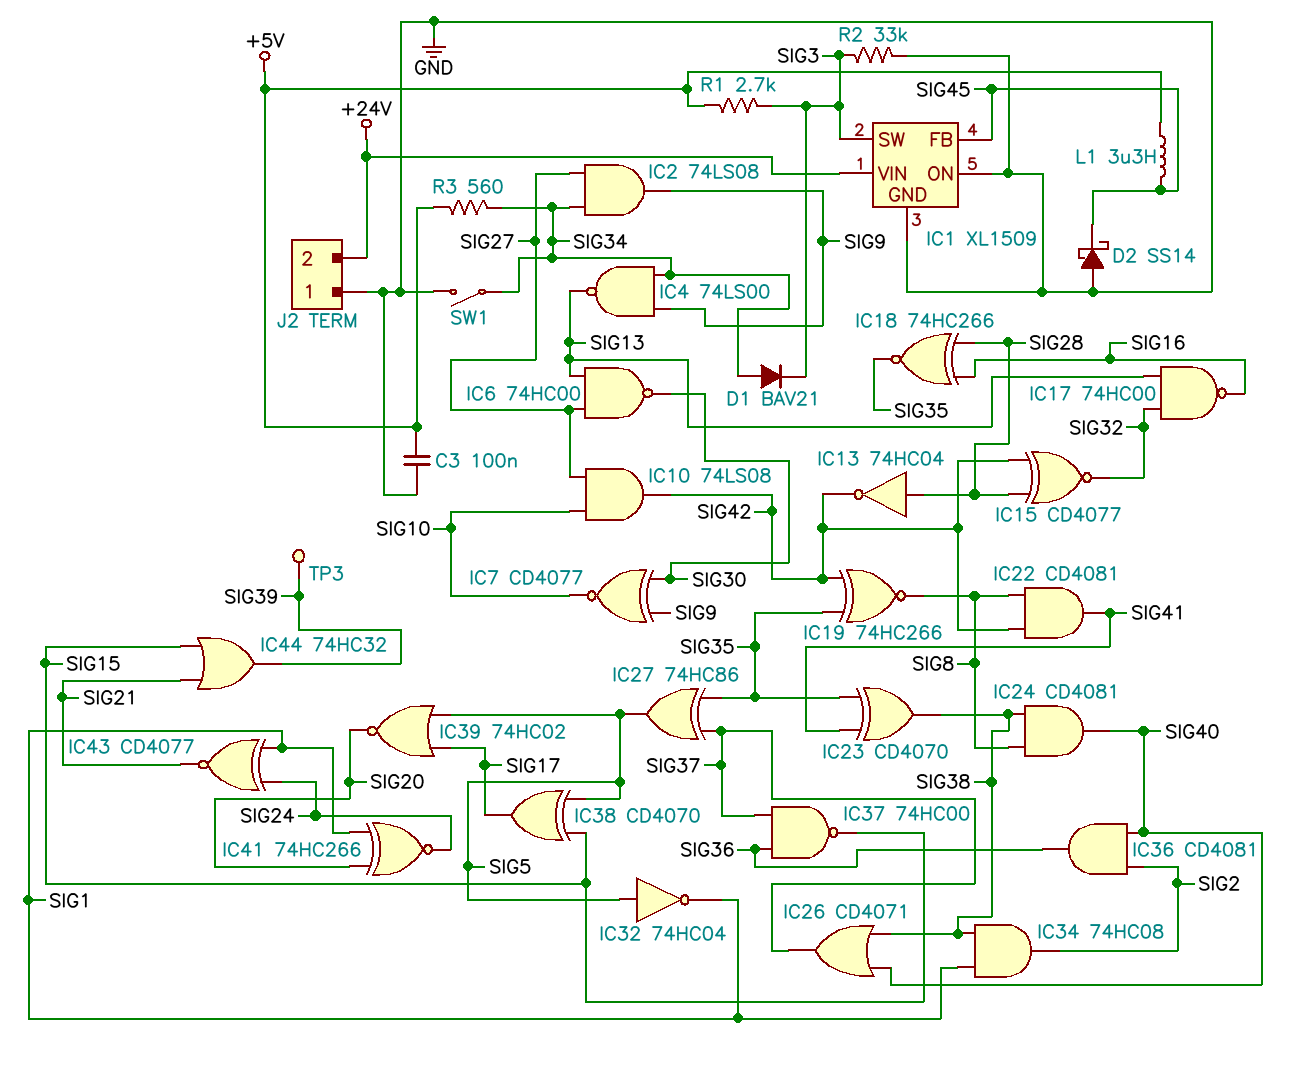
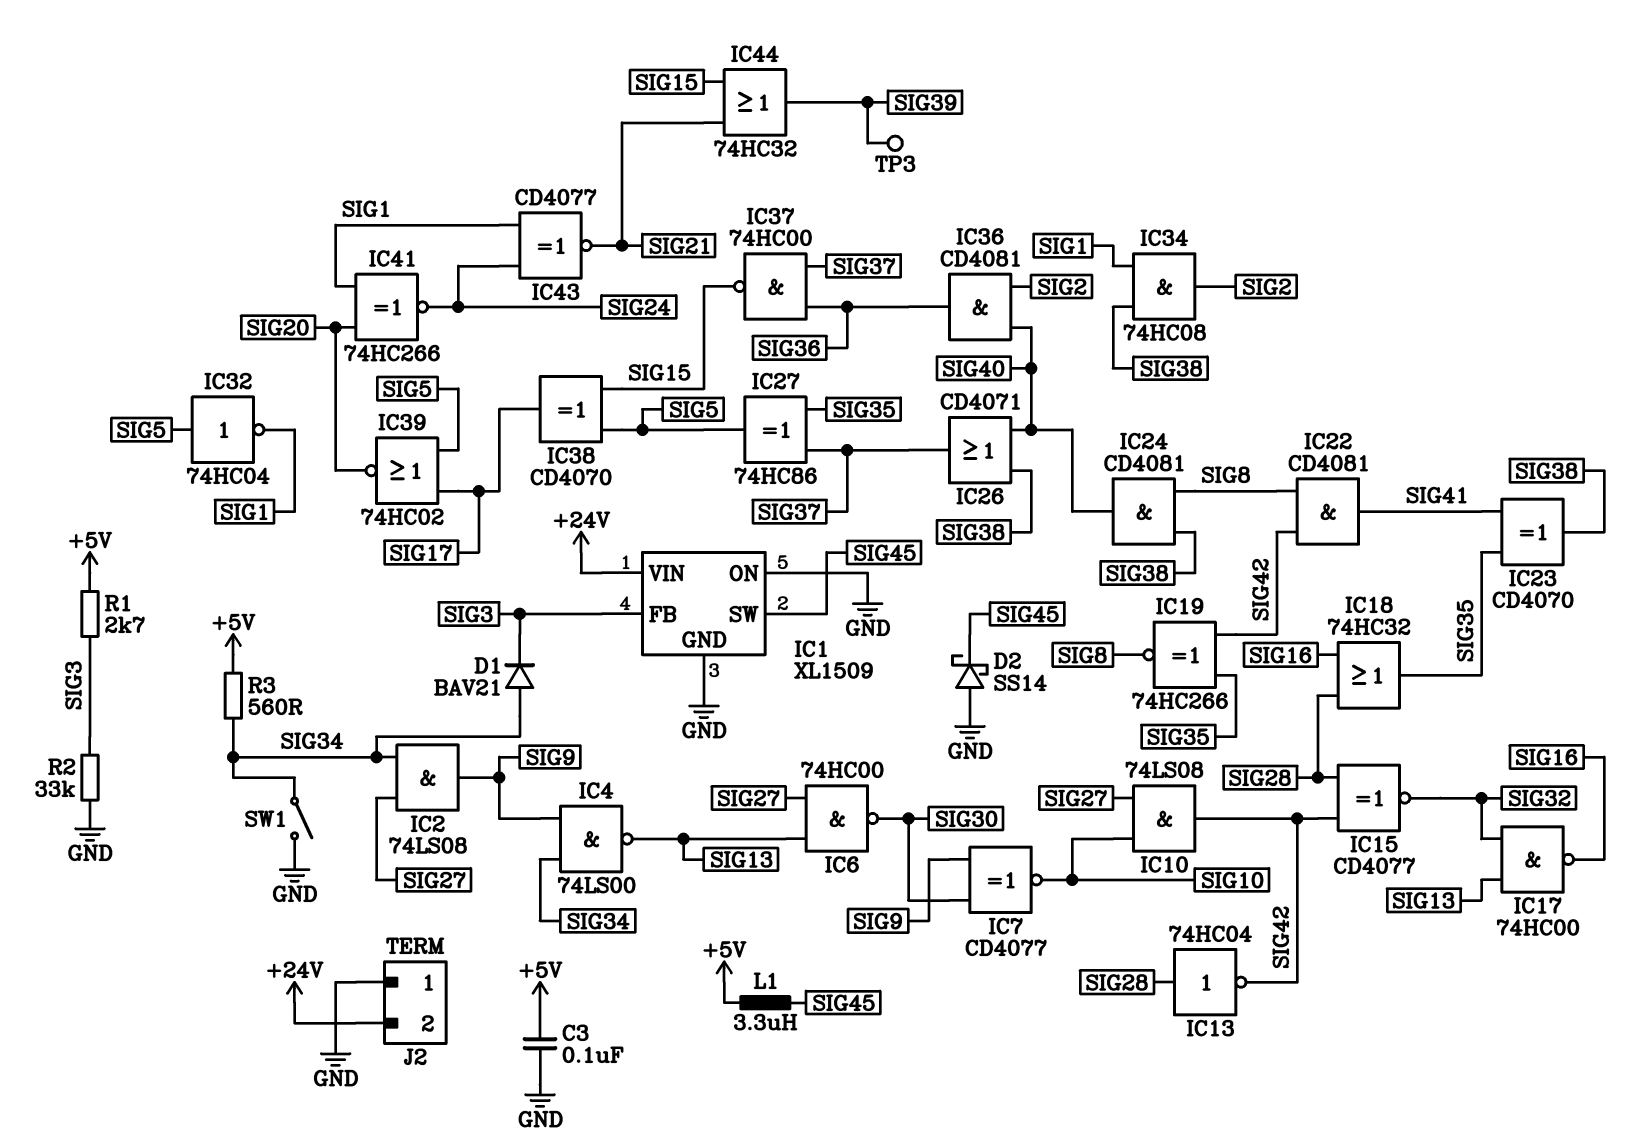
IC1 pin FB: SIG45 -> SIG3
IC1 pin SW: SIG3 -> SIG45
IC18: XNOR 74HC266 (in SIG16, in SIG28, out SIG35) -> OR 74HC32 (in SIG16, in SIG28, out SIG35)

